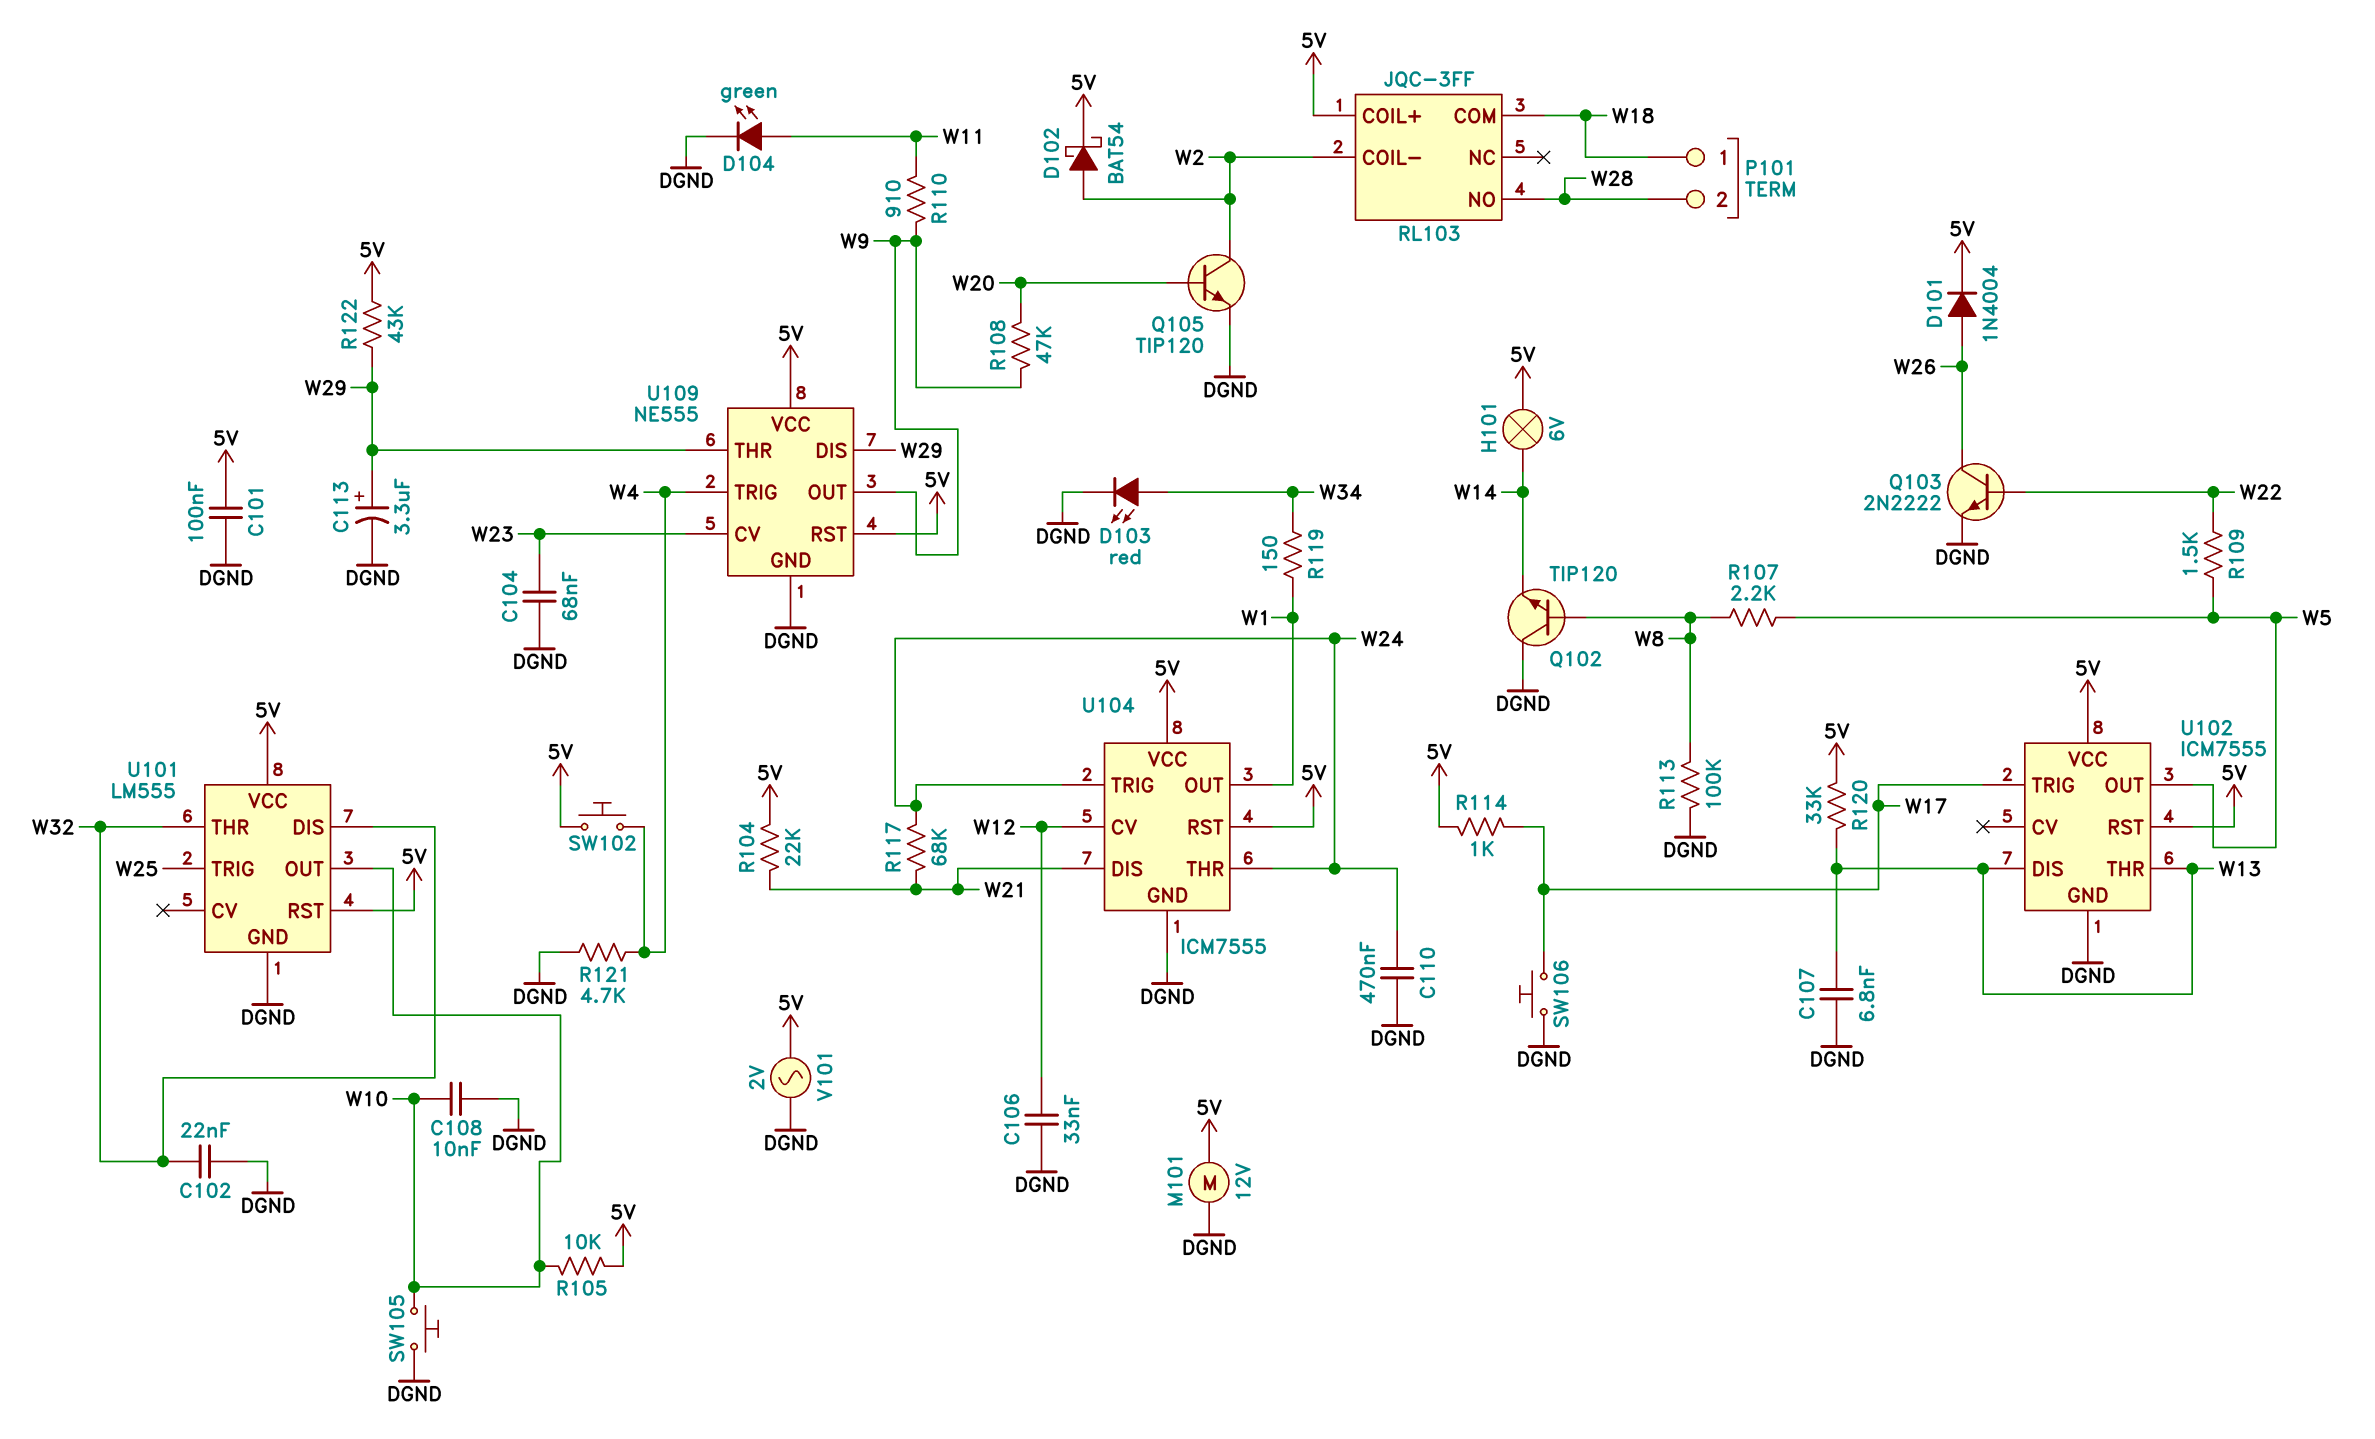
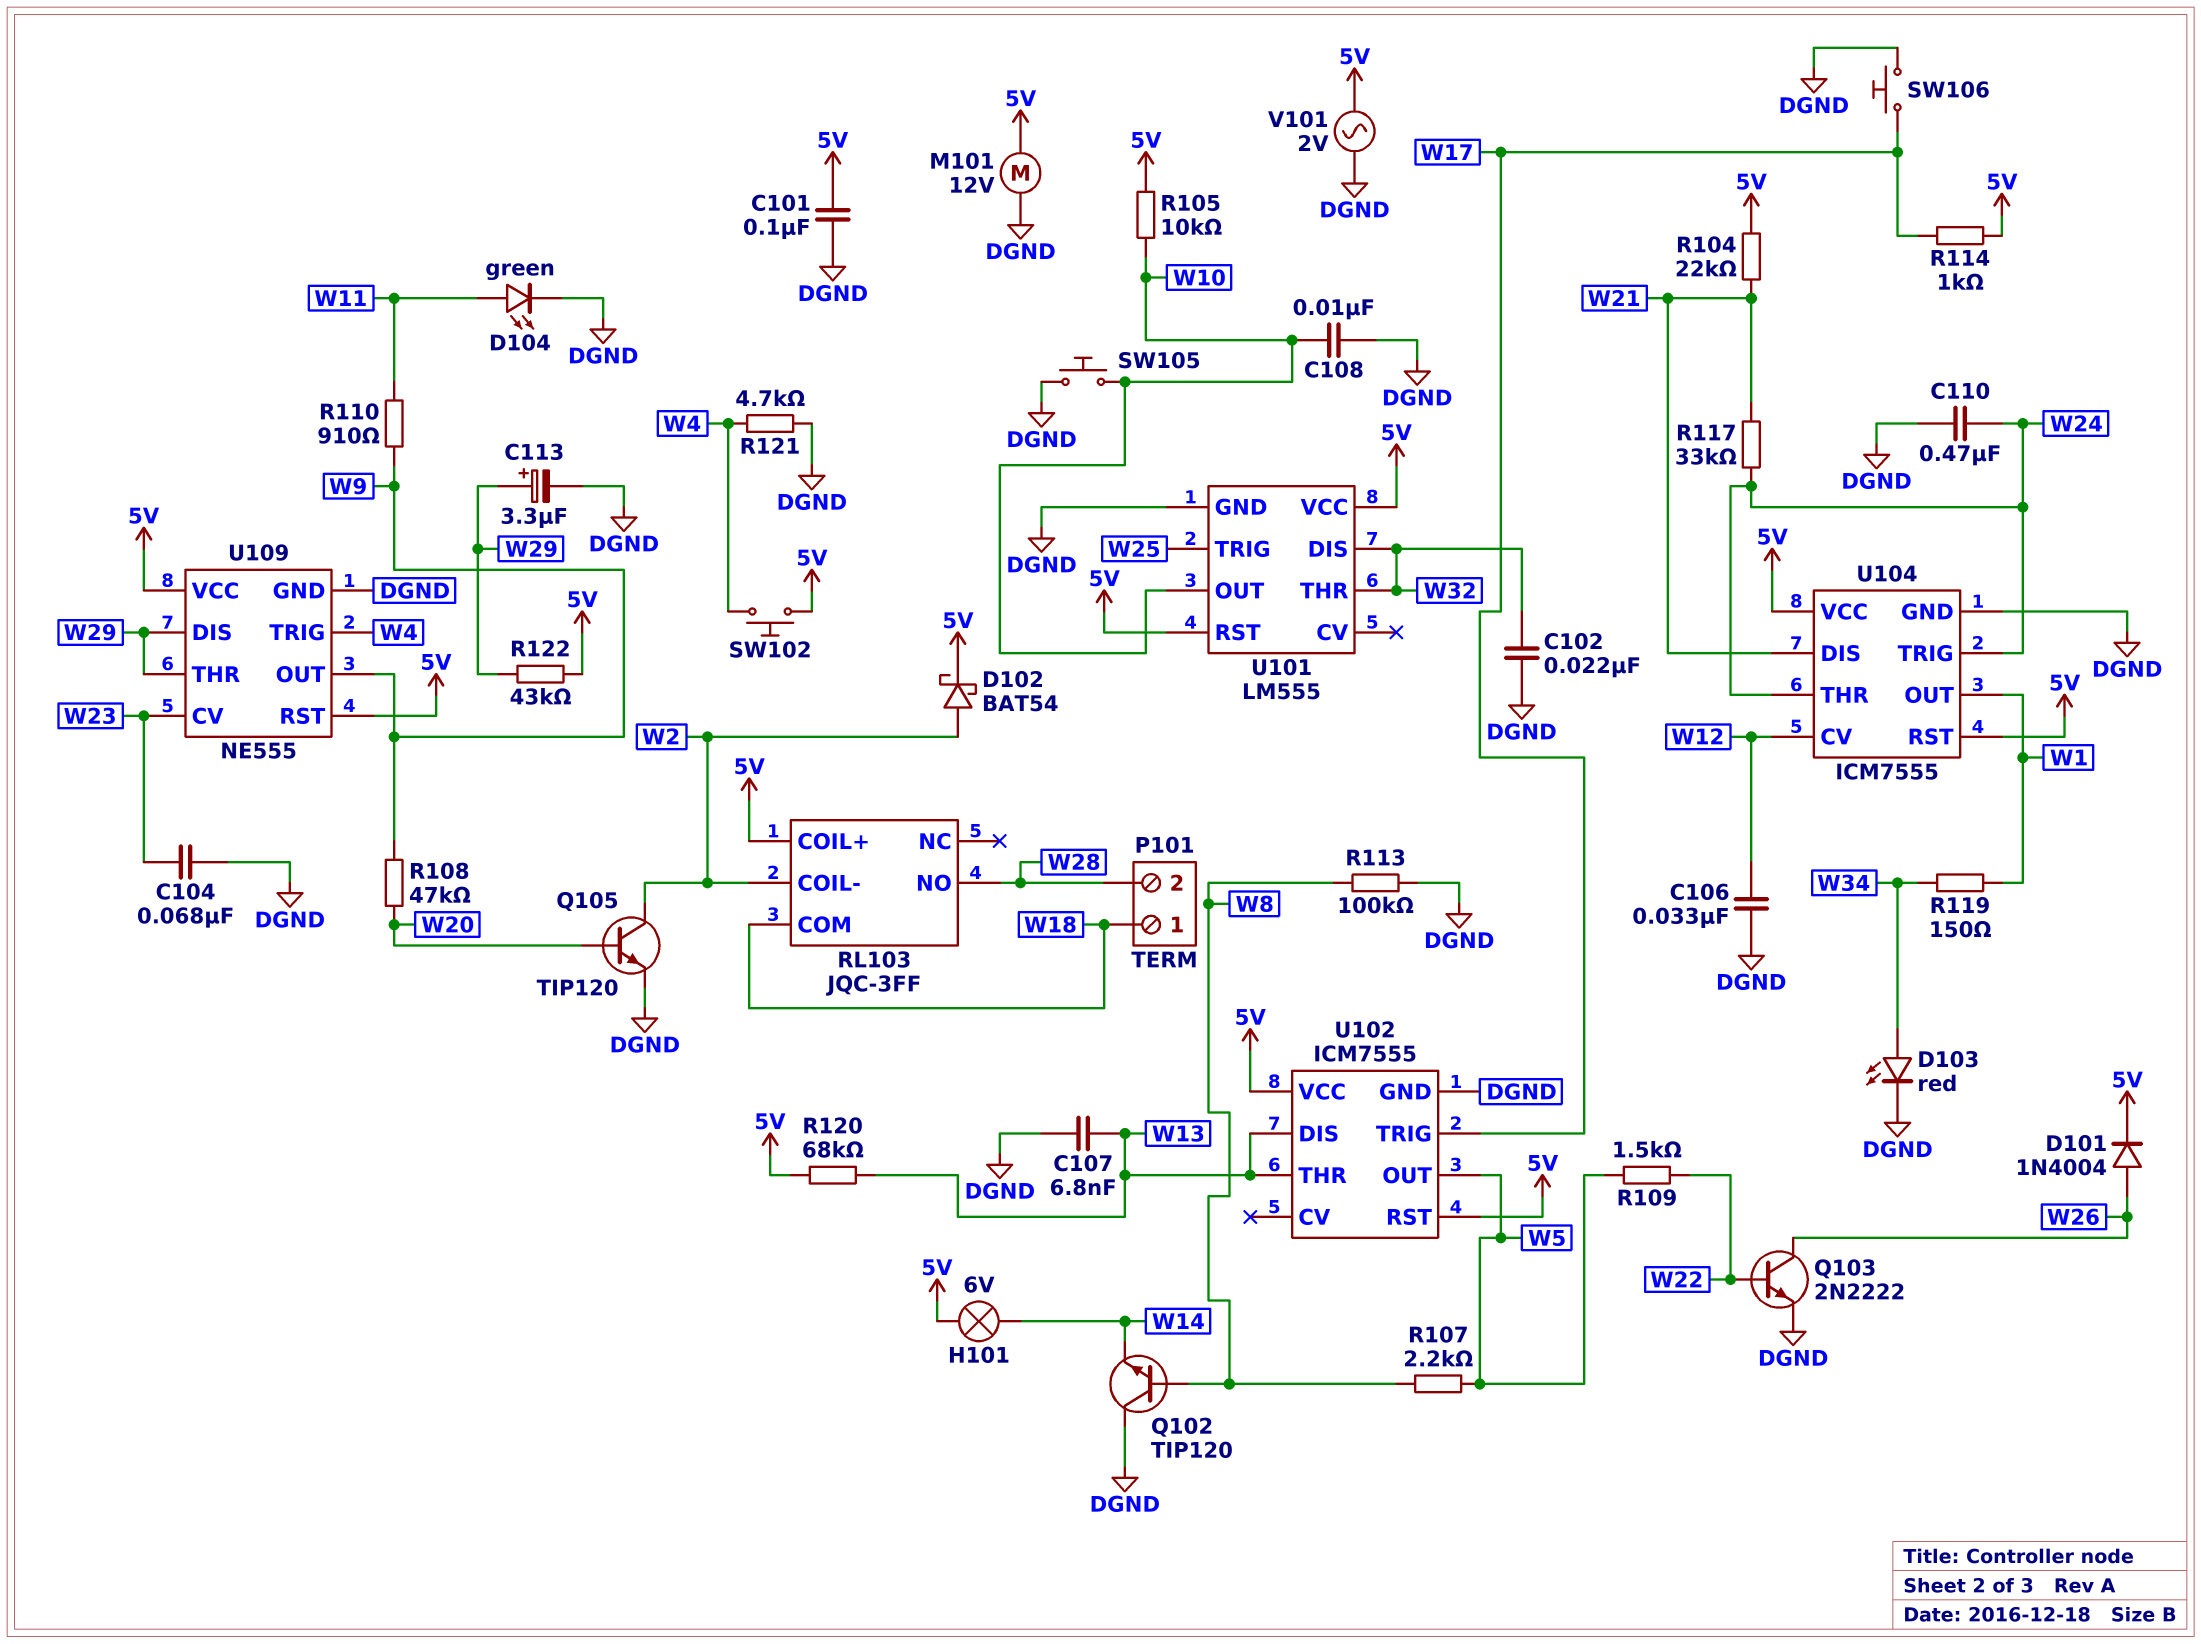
R117: 68k (W21, W24) -> 33k (W21, W24)
R120: 33k (5V, W13) -> 68k (5V, W13)

